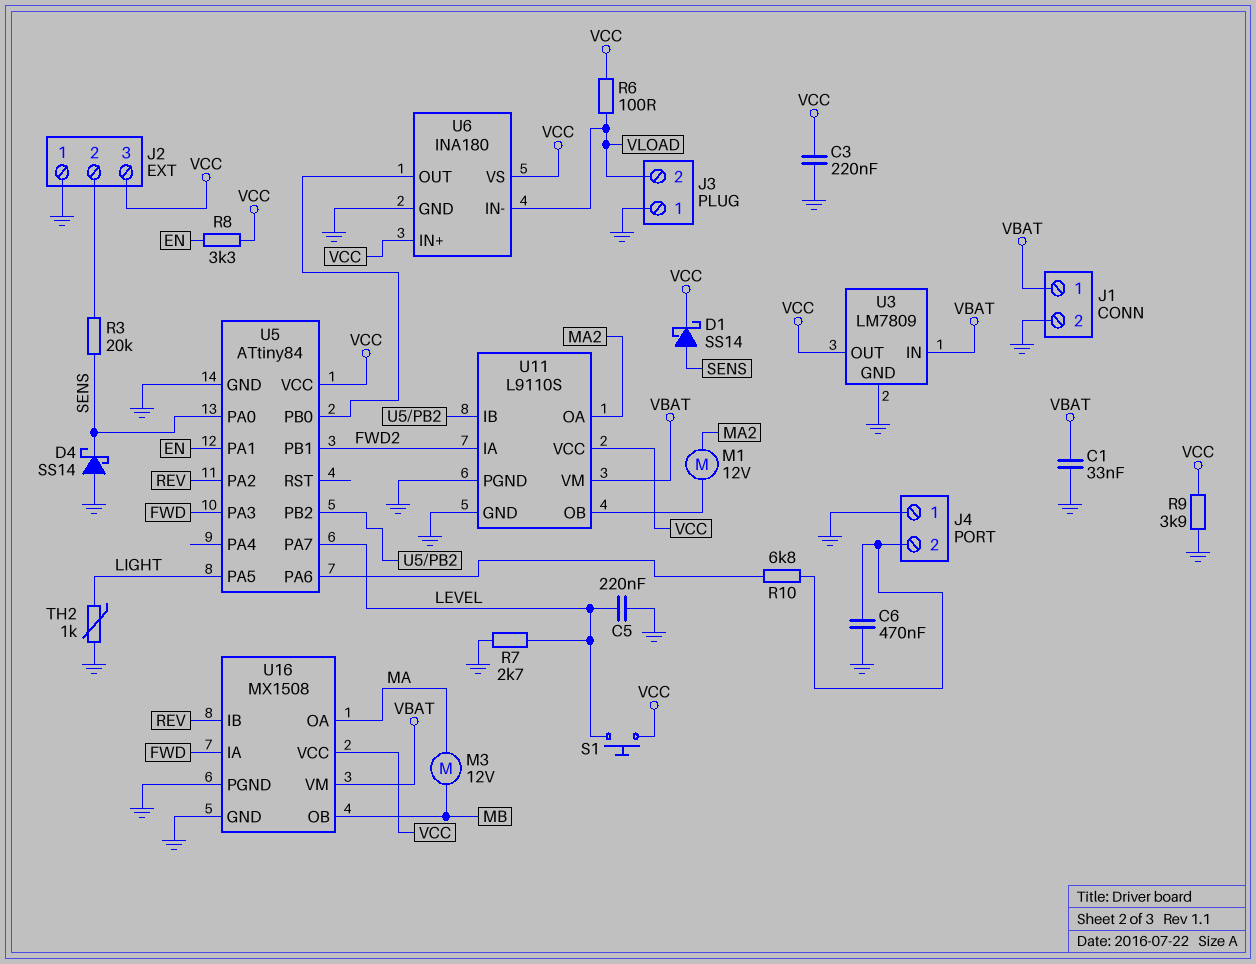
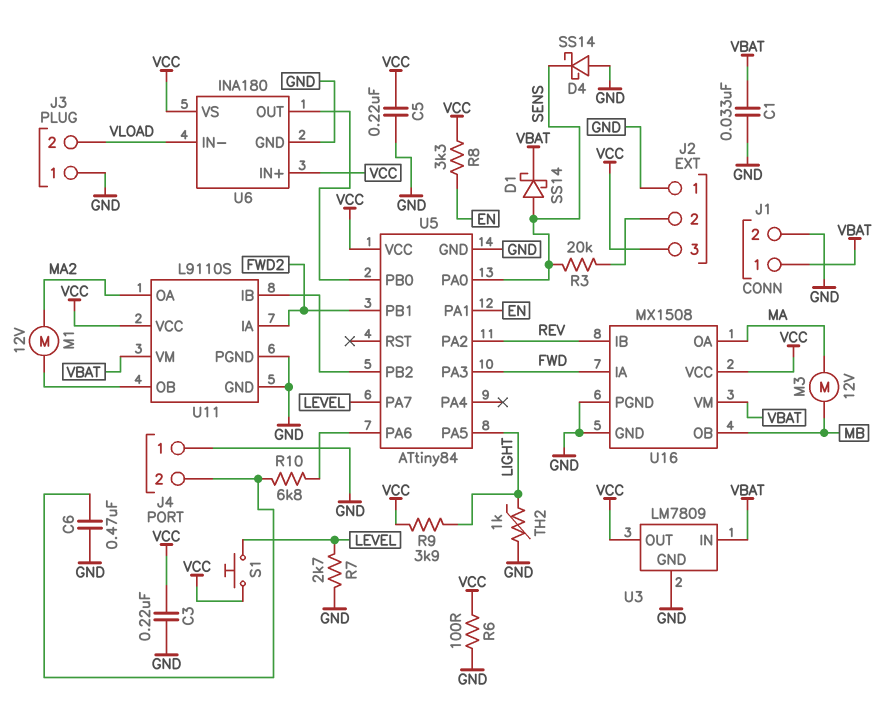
C5: 220nF (GND, LEVEL) -> 220nF (GND, VCC)
D1: schottky SS14 (A SENS, K VCC) -> schottky SS14 (A SENS, K VBAT)
R6: 100 (VCC, VLOAD) -> 100 (GND, VCC)
R9: 3.9k (GND, VCC) -> 3.9k (LIGHT, VCC)

